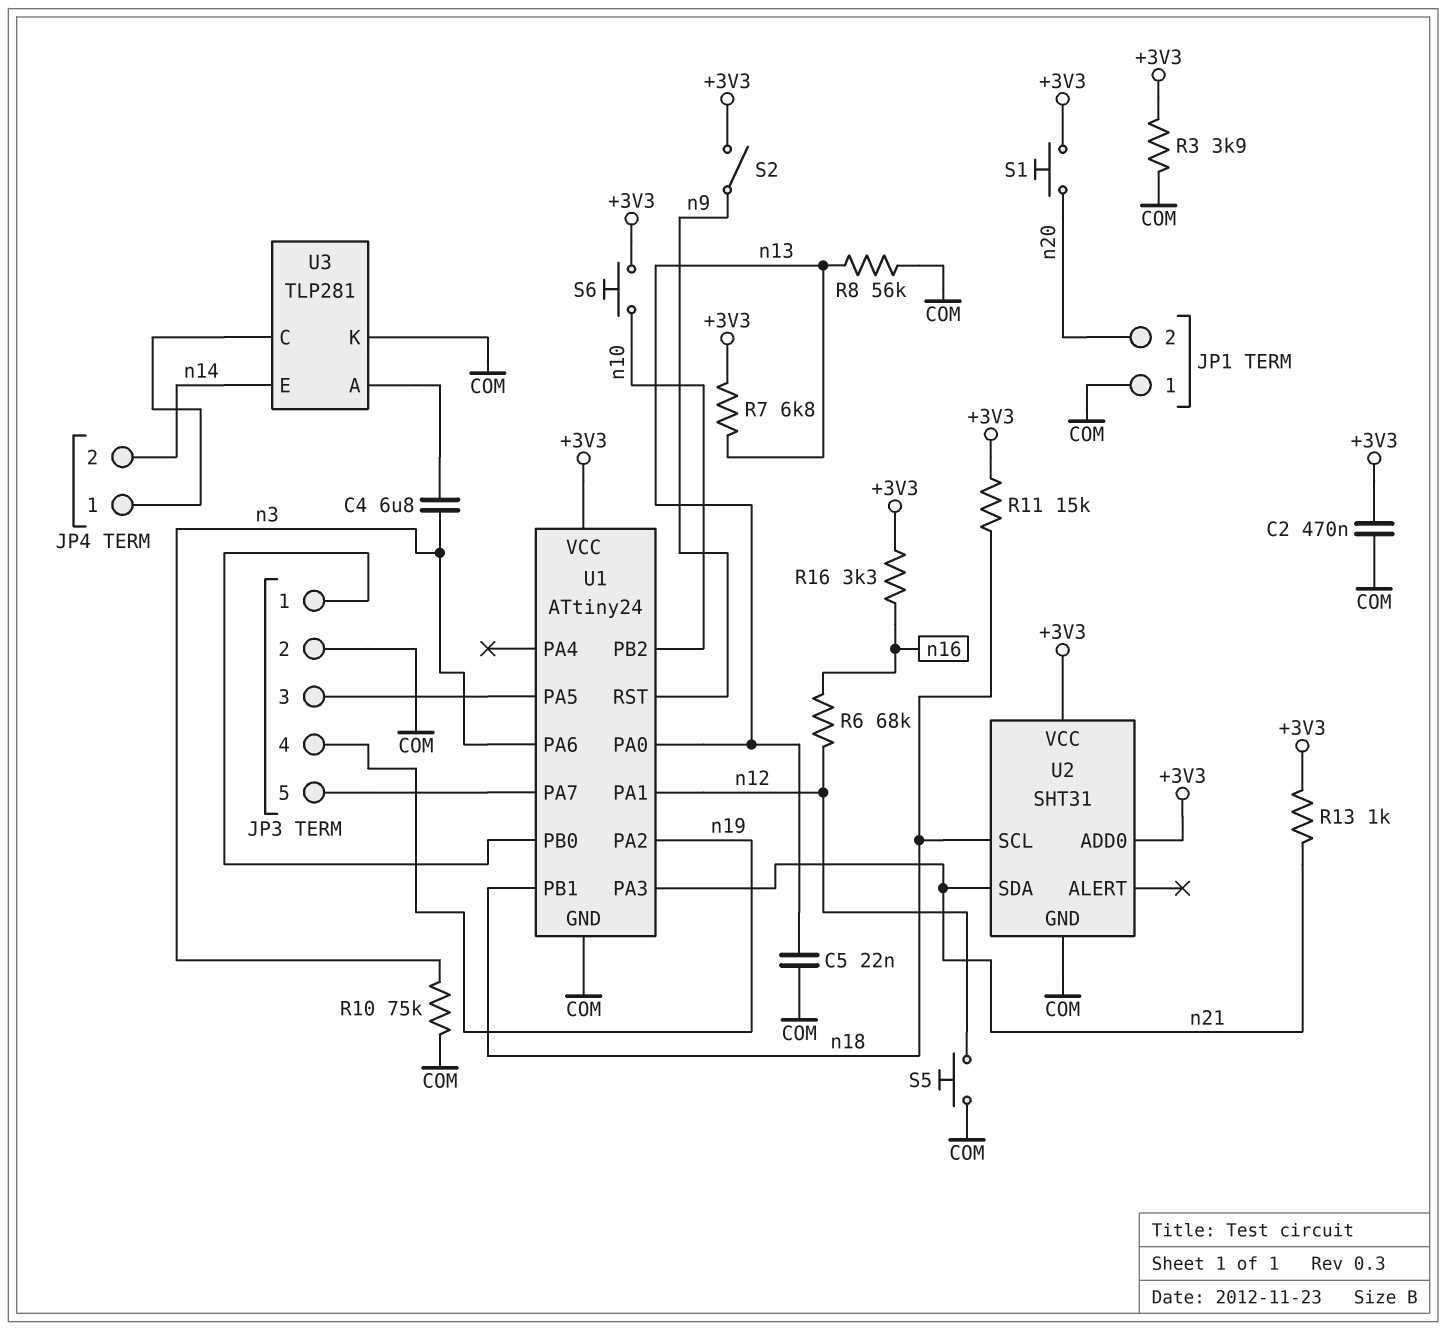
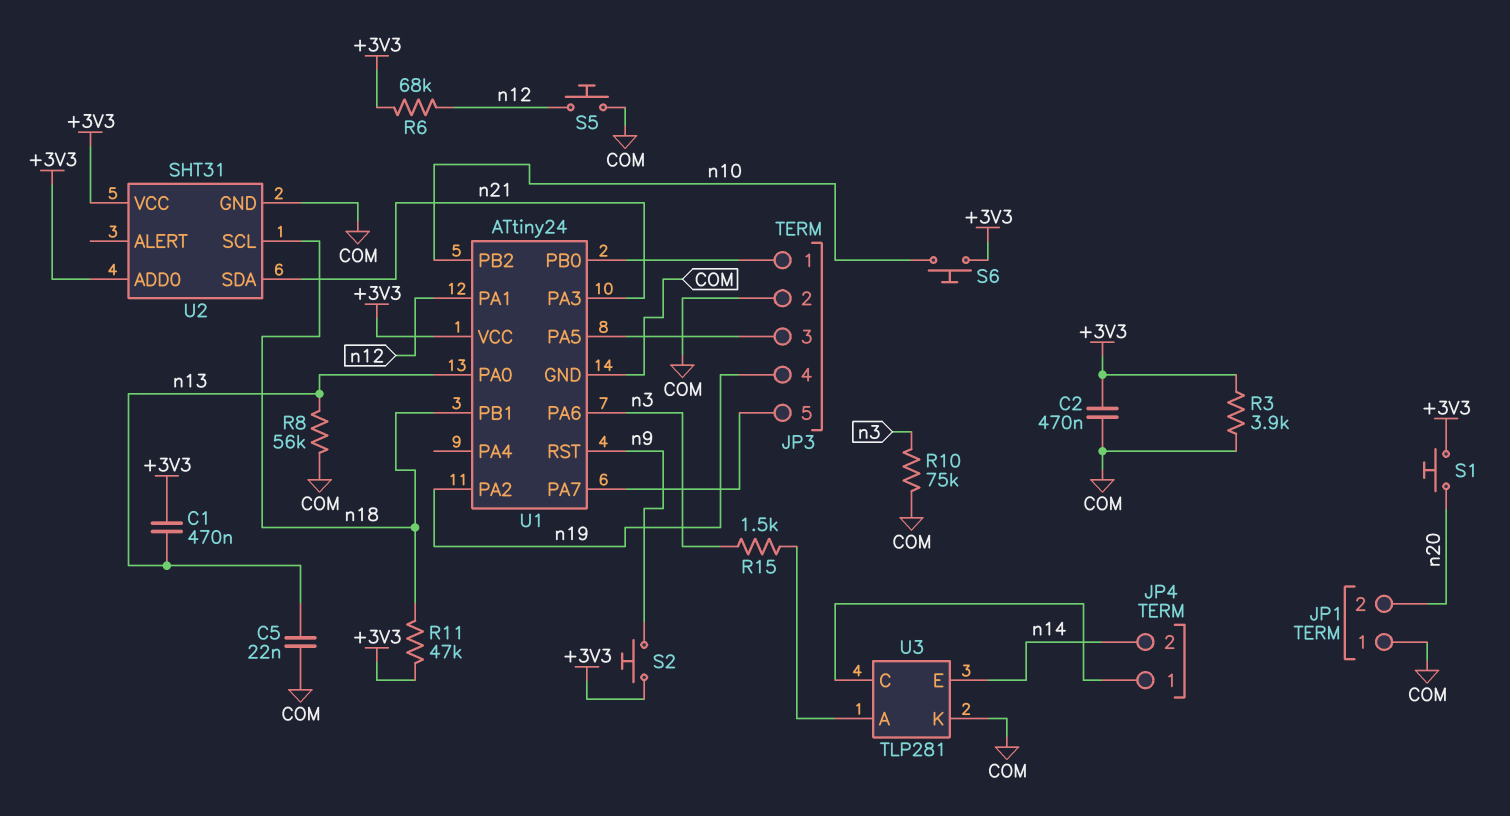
C1: none -> 470nF (+3V3, n13)
C4: 6.8uF (U3/A, n3) -> none
R6: 68k (n12, n16) -> 68k (+3V3, n12)
R7: 6.8k (+3V3, n13) -> none
R11: 15k (+3V3, n18) -> 47k (+3V3, n18)
R13: 1k (+3V3, n21) -> none
R15: none -> 1.5k (U3/A, n3)
R16: 3.3k (+3V3, n16) -> none
S2: switch (+3V3, n9) -> button (+3V3, n9)

